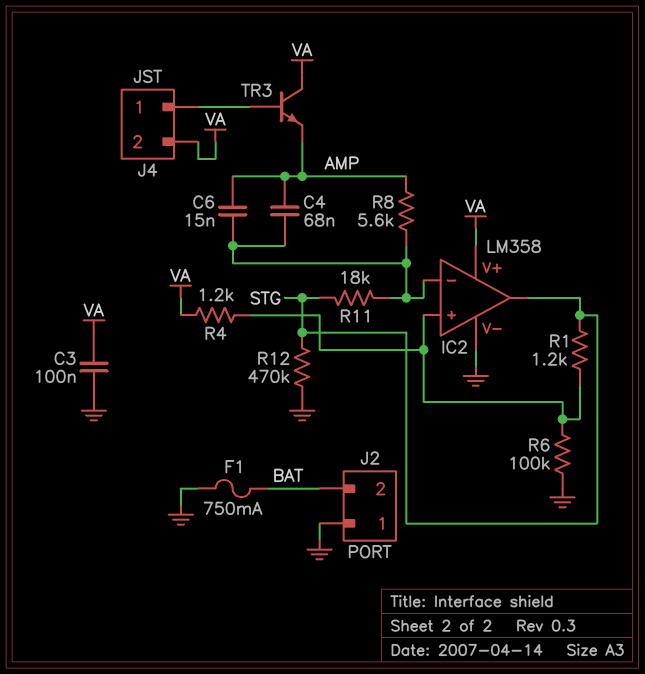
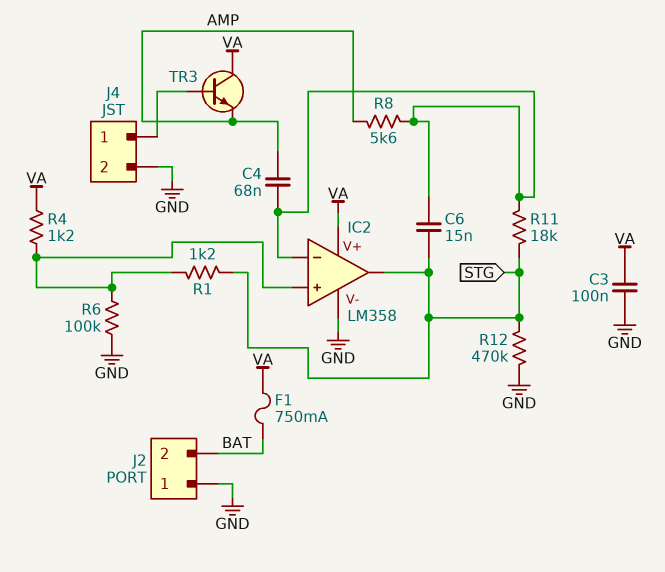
C6: 15nF (AMP, IC2/in-) -> 15nF (IC2/in-, STG)
F1: 750mA (BAT, GND) -> 750mA (BAT, VA)
J4 pin 2: VA -> GND

